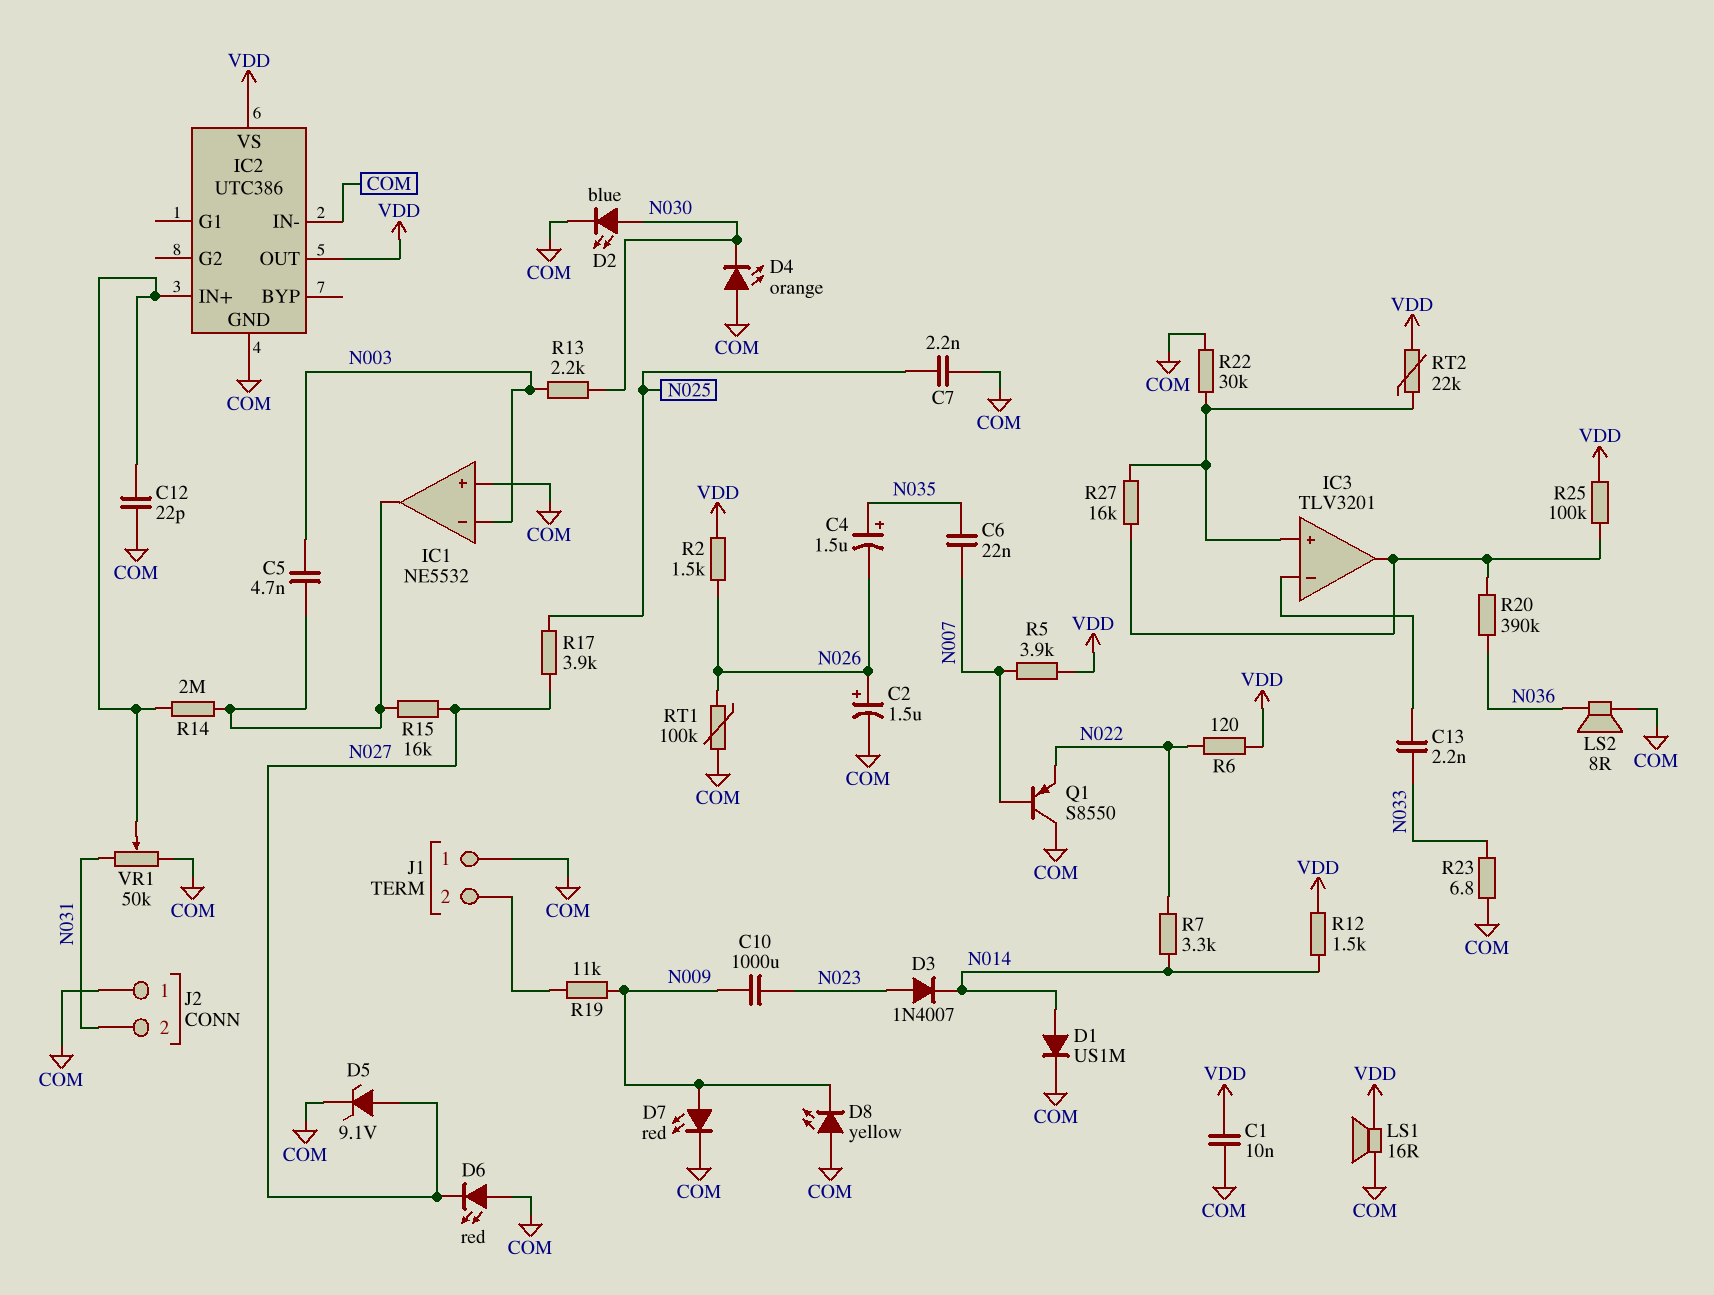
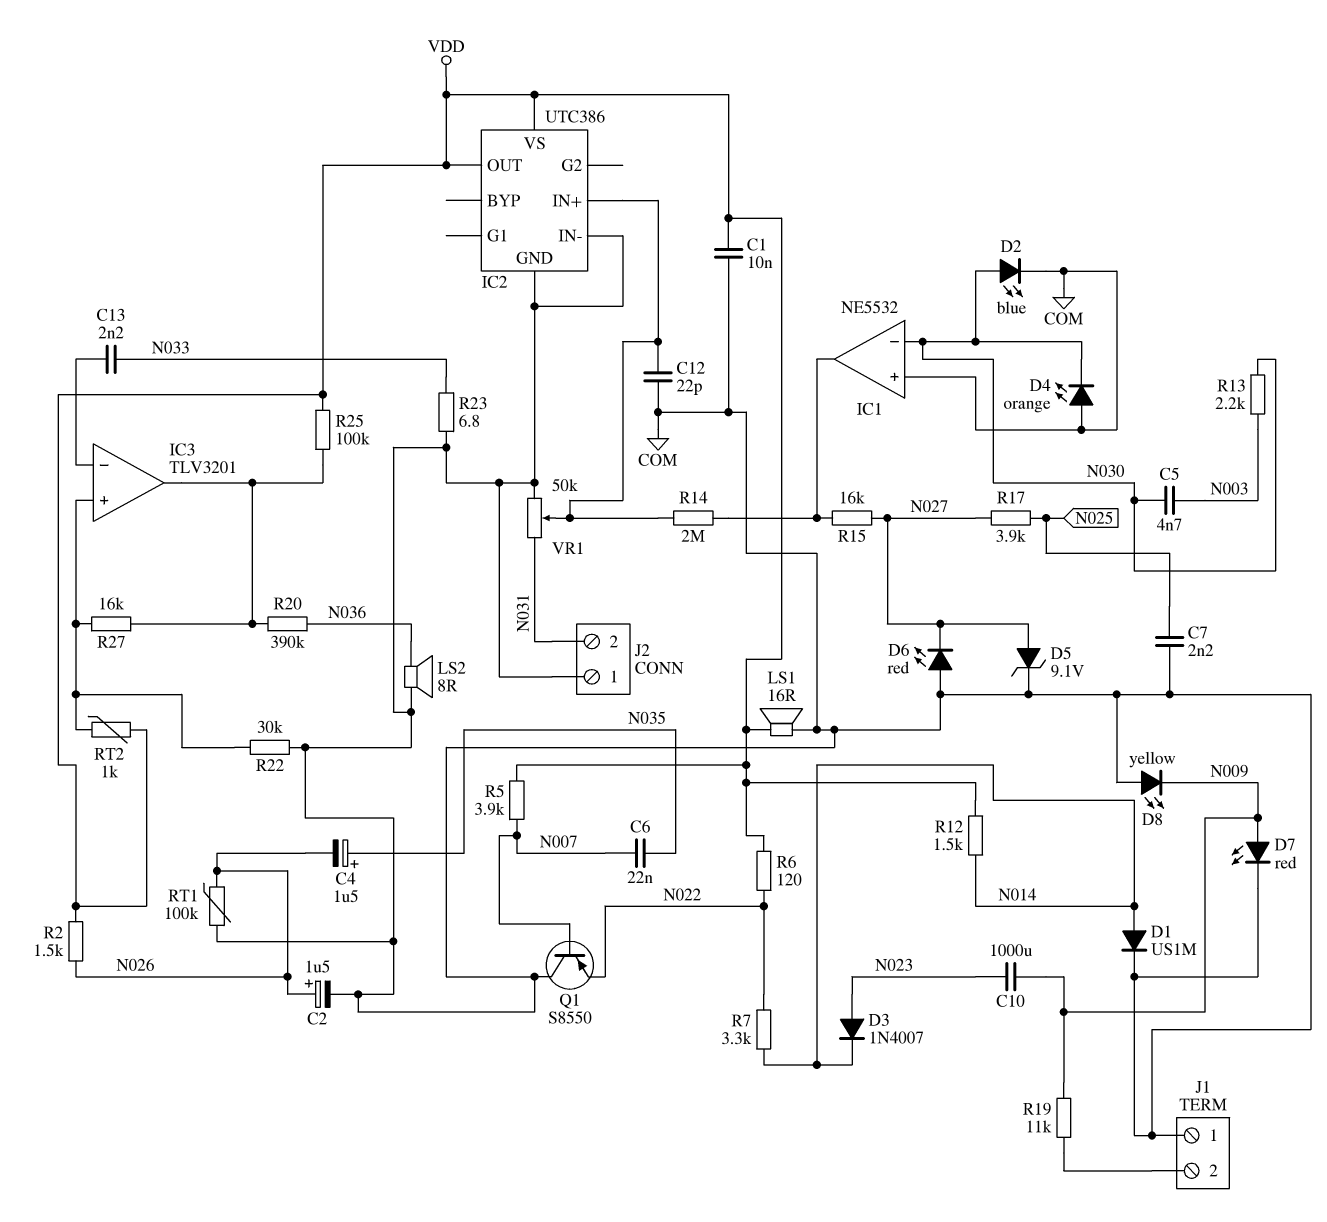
C5: 4.7nF (IC1/out, N003) -> 4.7nF (N003, N030)
IC1 pin in-: N003 -> N030
RT2: 22k (IC3/in+, VDD) -> 1k (IC3/in+, VDD)

